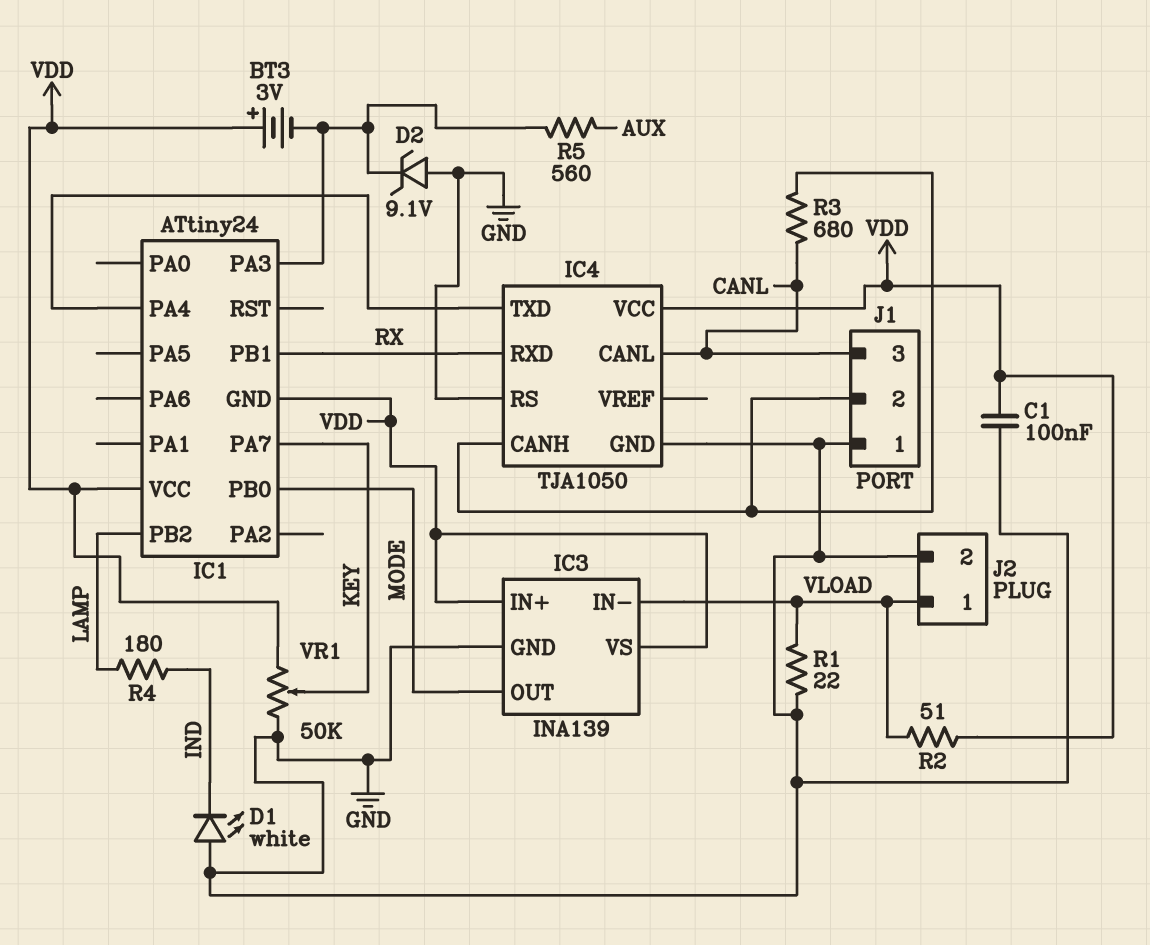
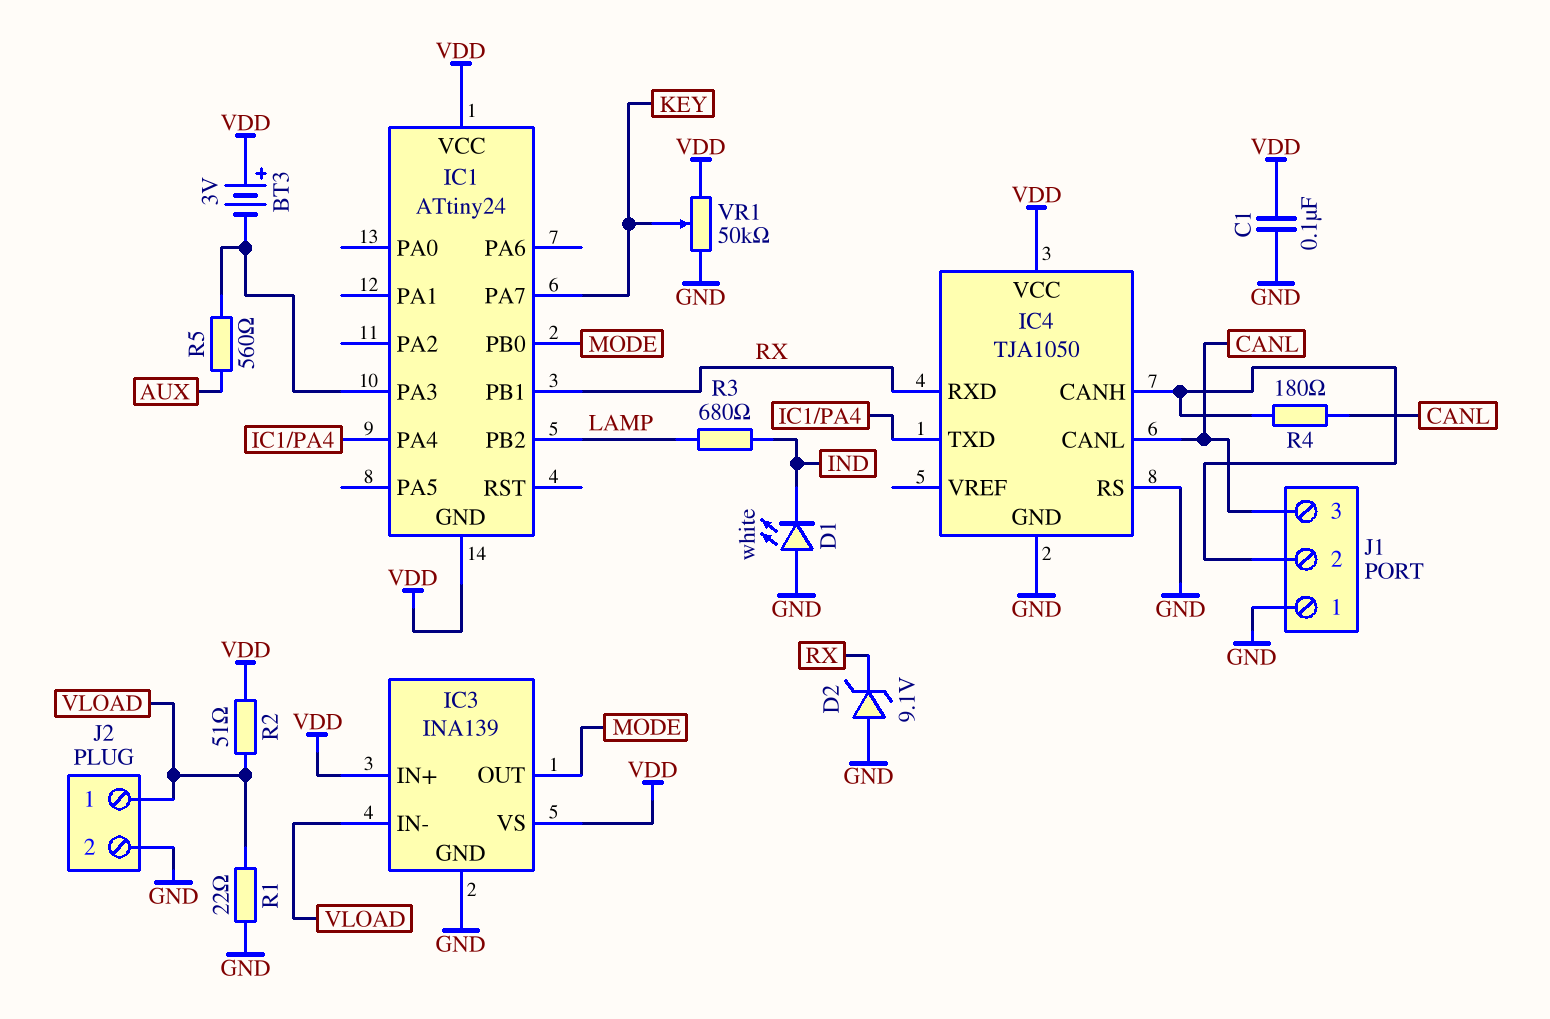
D2: zener 9.1V (A GND, K IC1/PA3) -> zener 9.1V (A GND, K RX)
R3: 680 (CANL, IC4/CANH) -> 680 (IND, LAMP)
R4: 180 (IND, LAMP) -> 180 (CANL, IC4/CANH)

